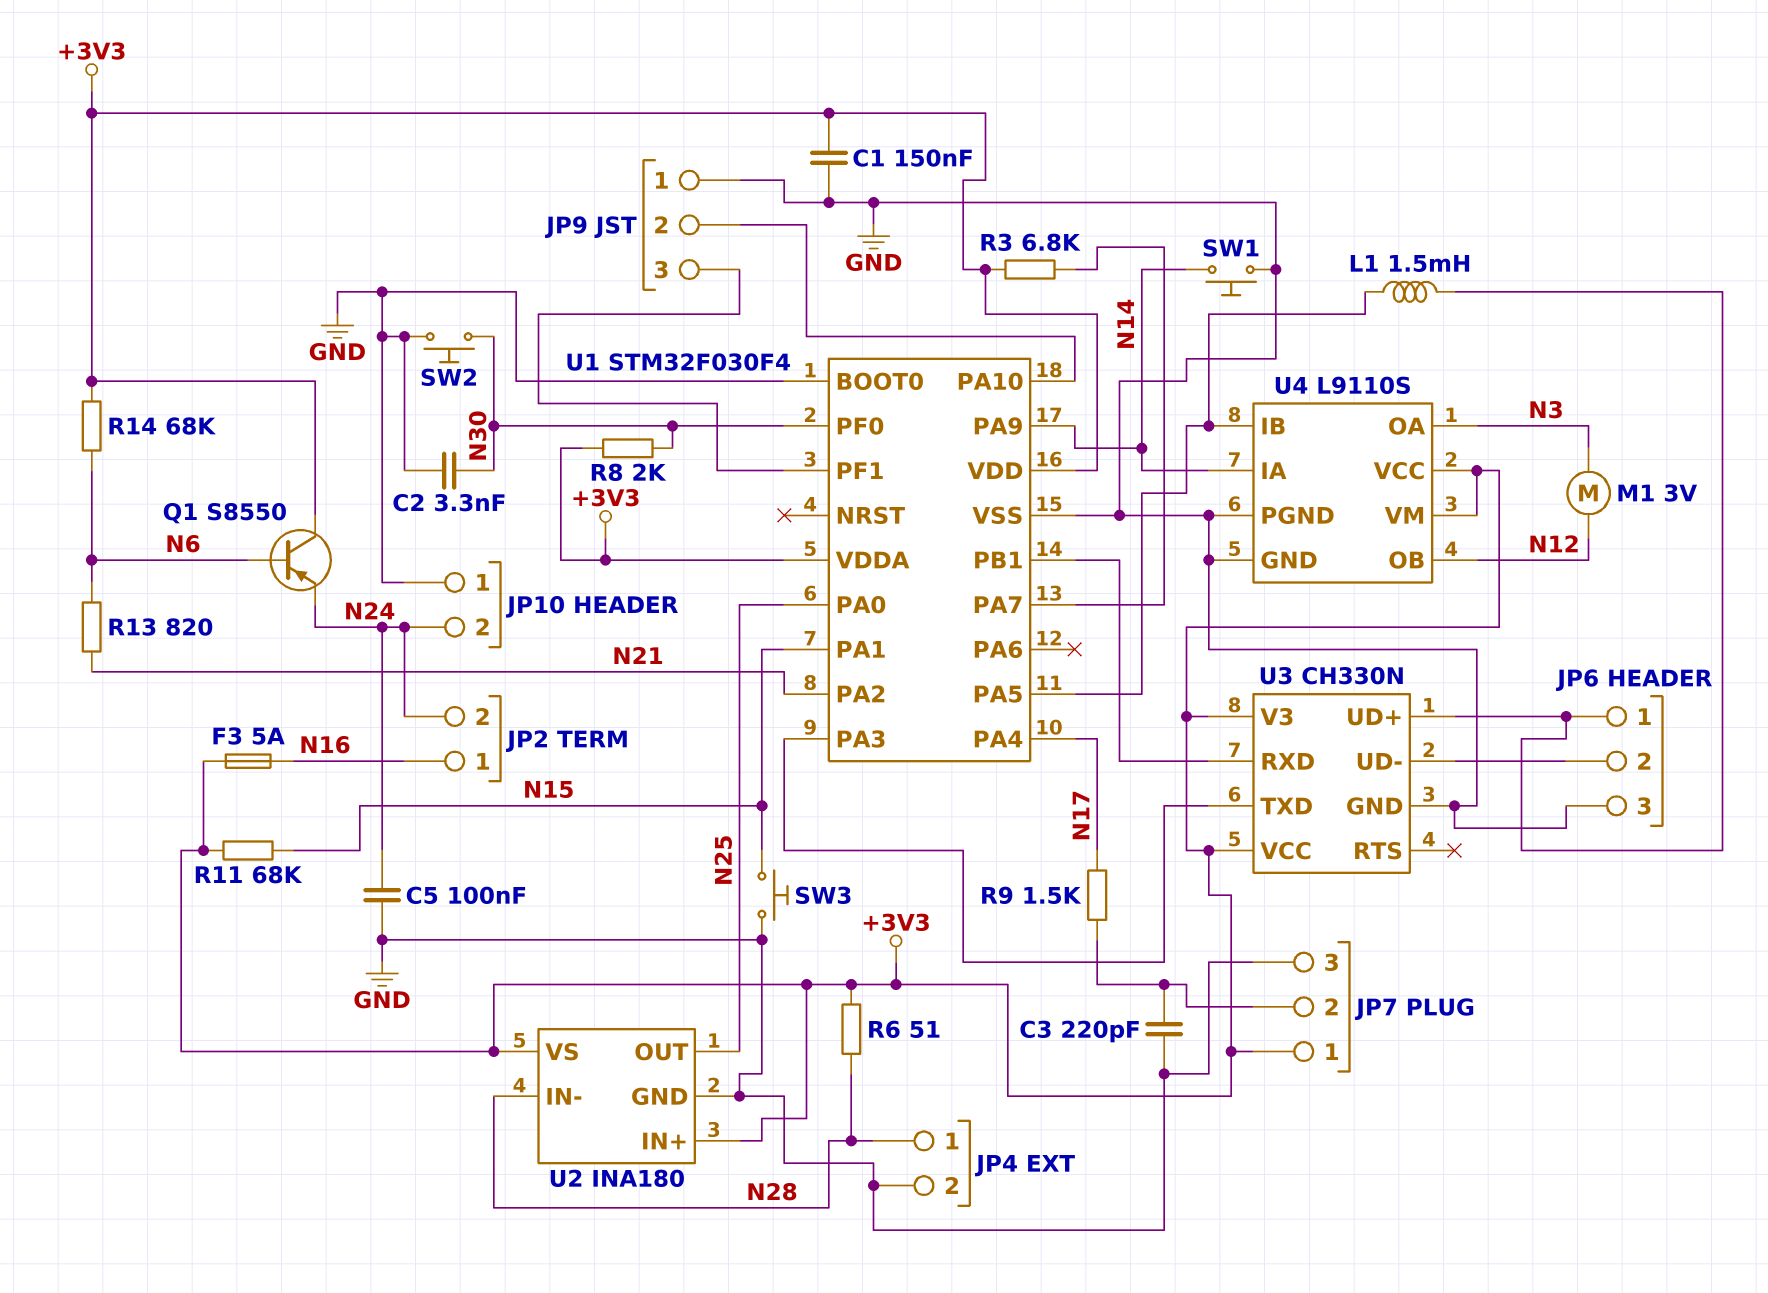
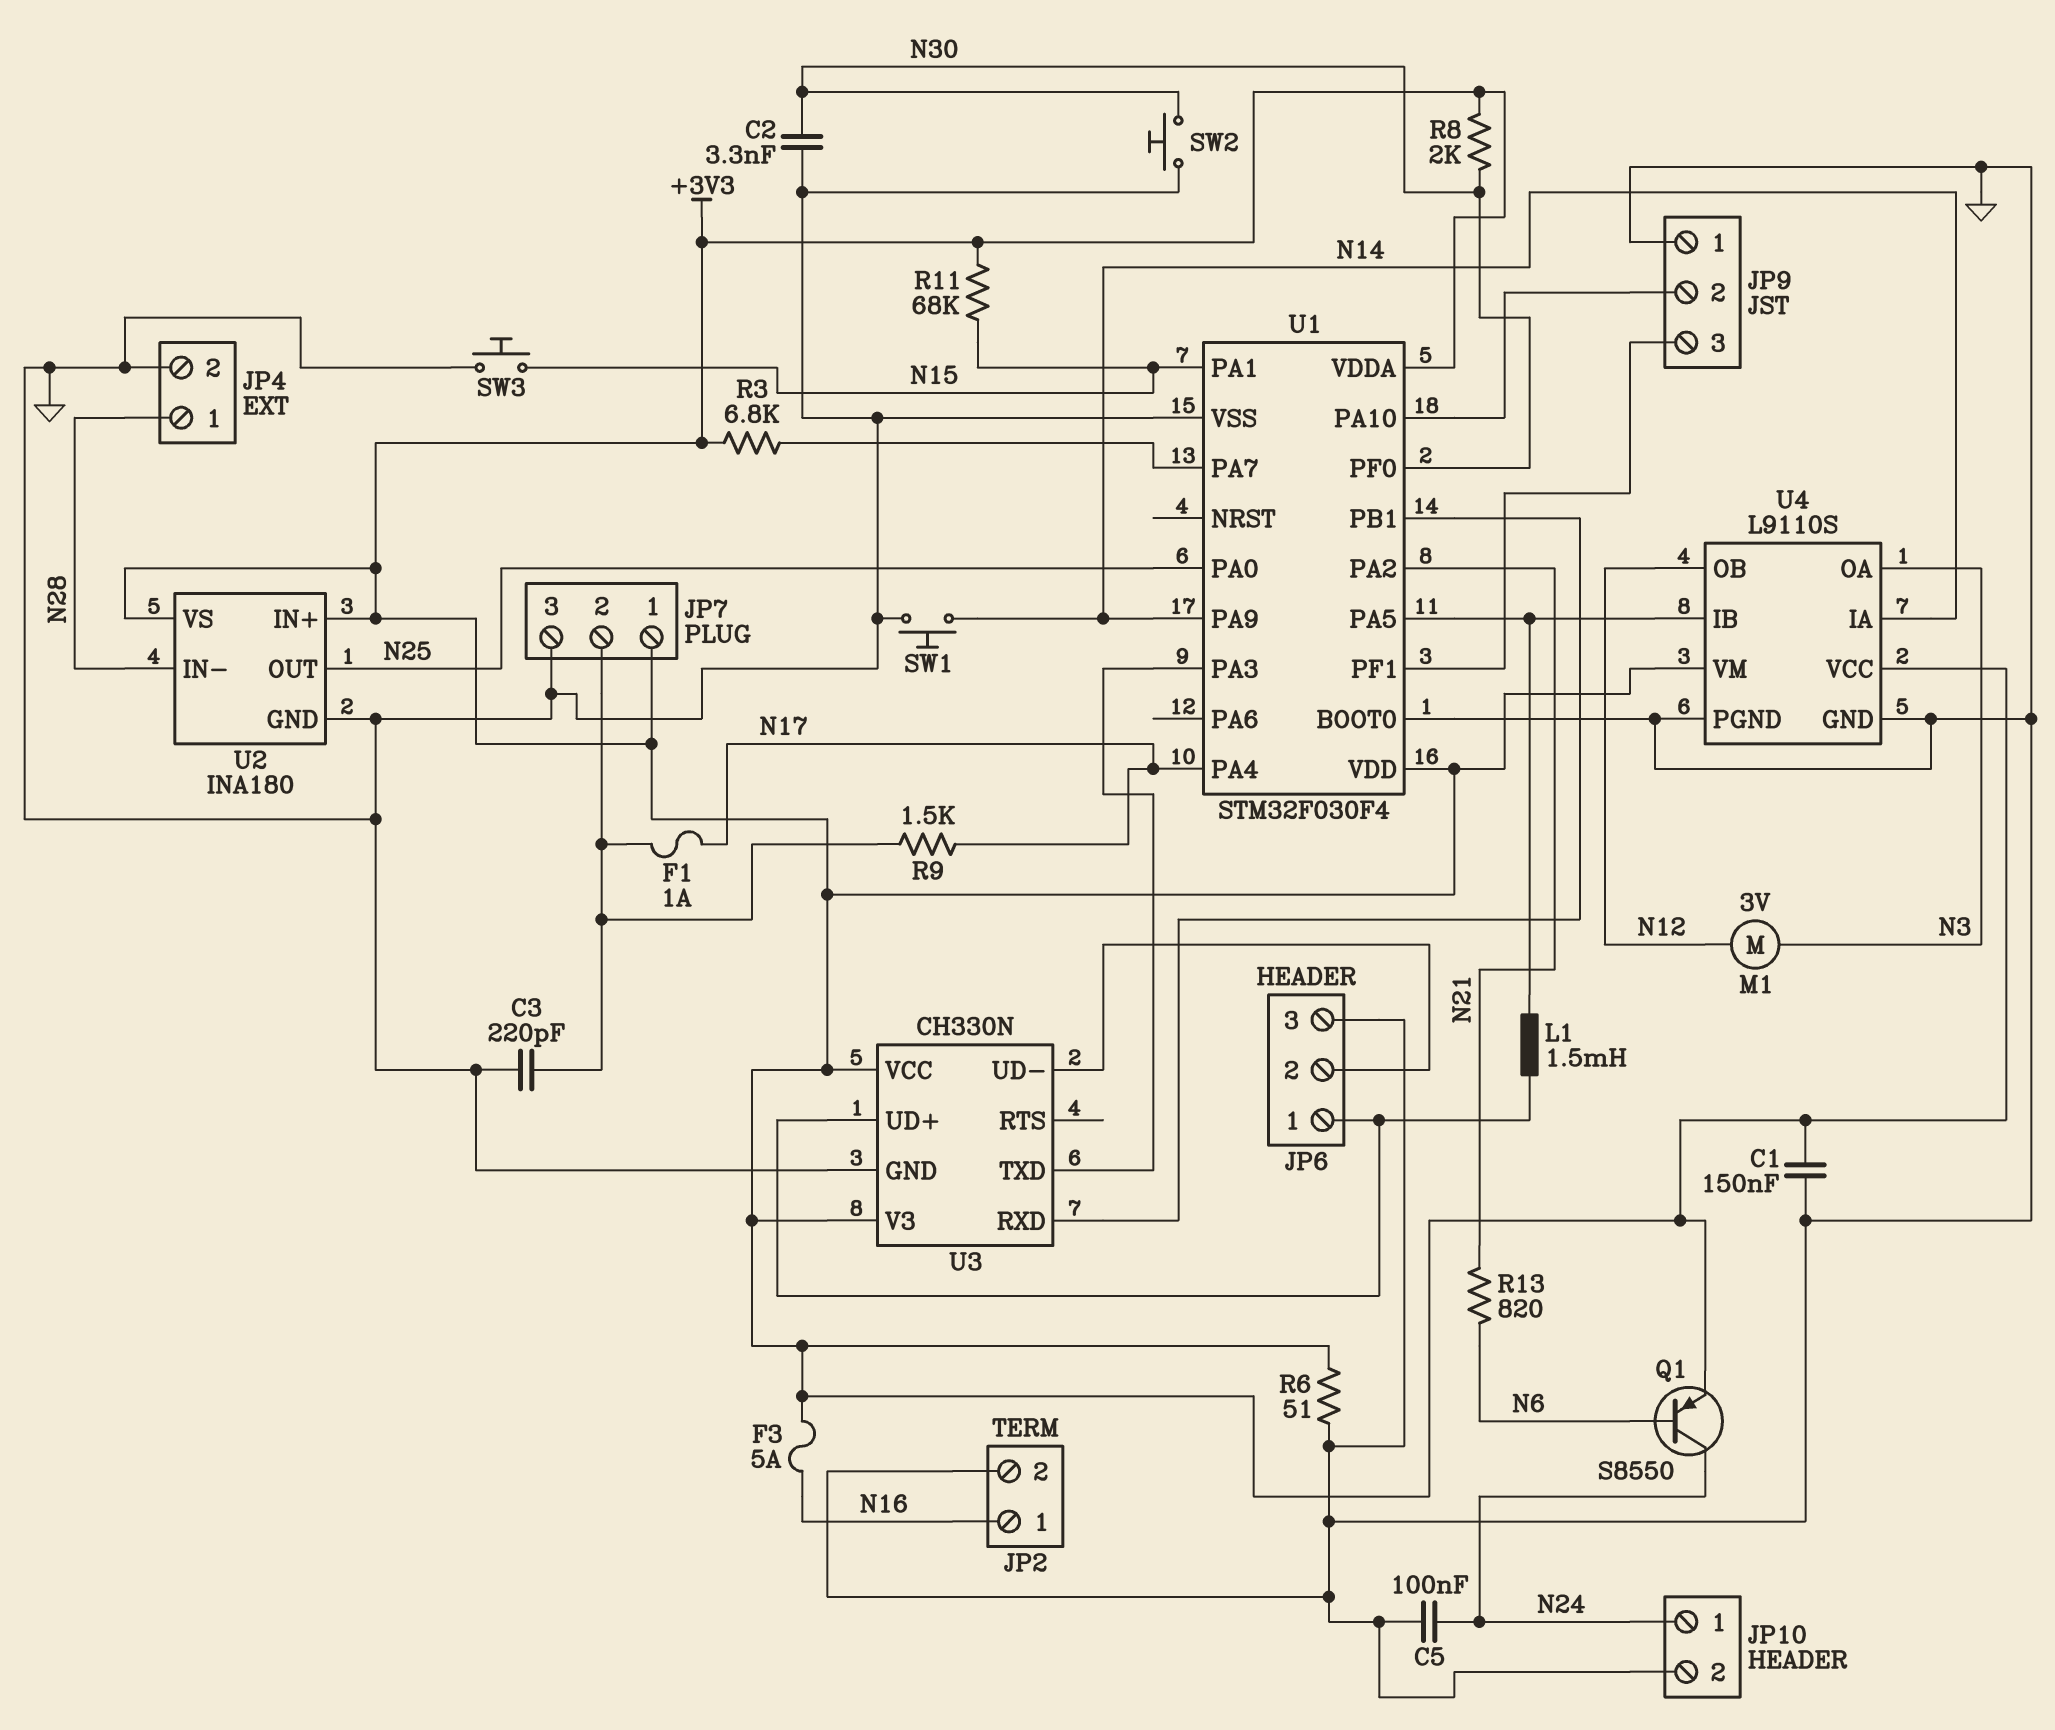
F1: none -> 1A (JP7/2, N17)
JP2 pin 2: N24 -> GND
JP10 pin 1: GND -> N24
JP10 pin 2: N24 -> GND
Q1: PNP S8550 (B N6, C +3V3, E N24) -> PNP S8550 (B N6, C N24, E +3V3)
R6: 51 (+3V3, N28) -> 51 (+3V3, GND)
R14: 68k (+3V3, N6) -> none

